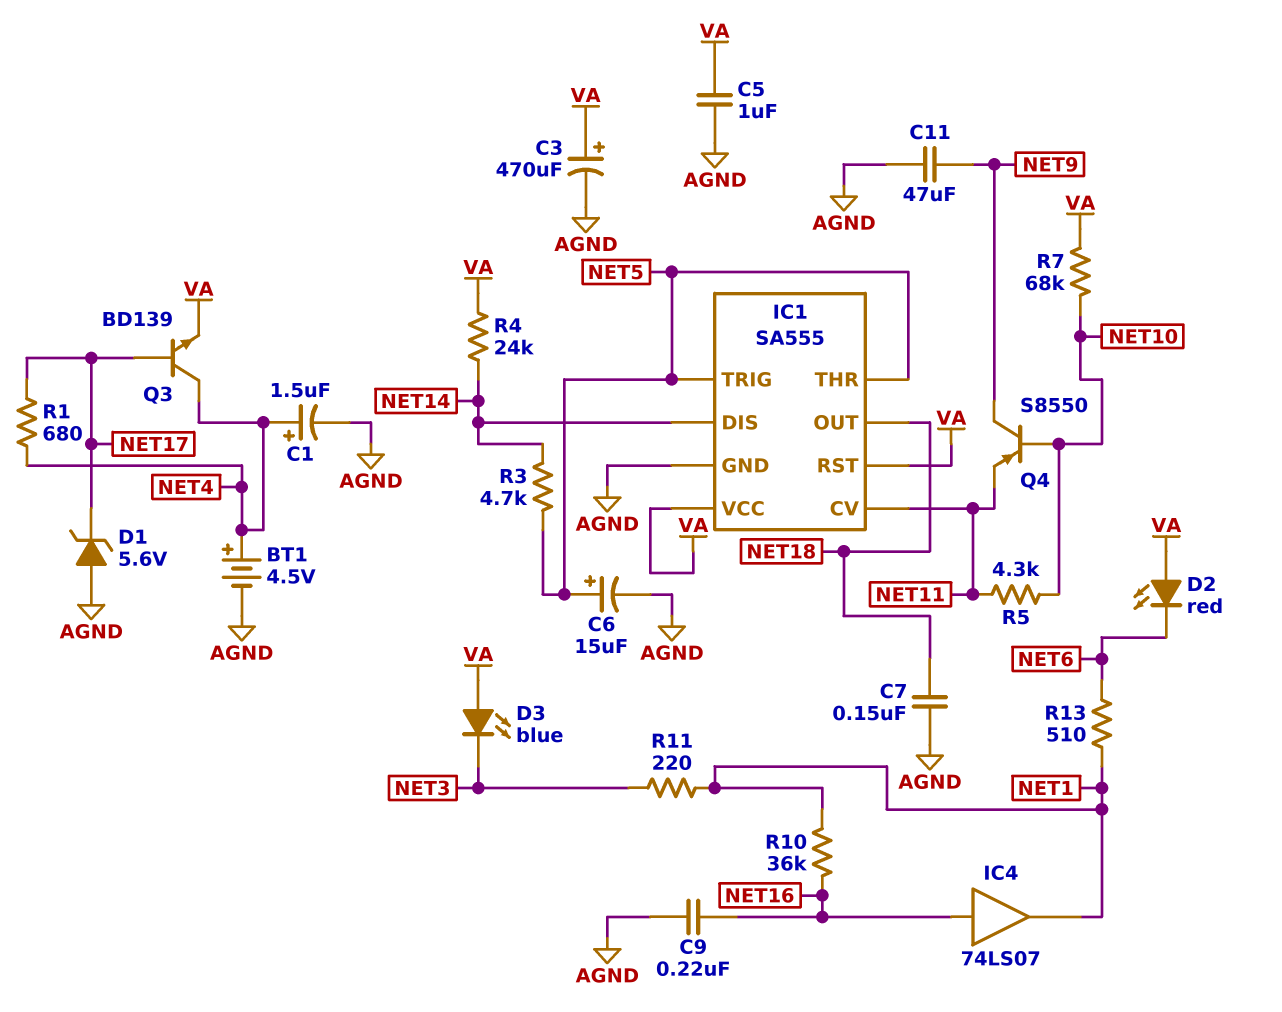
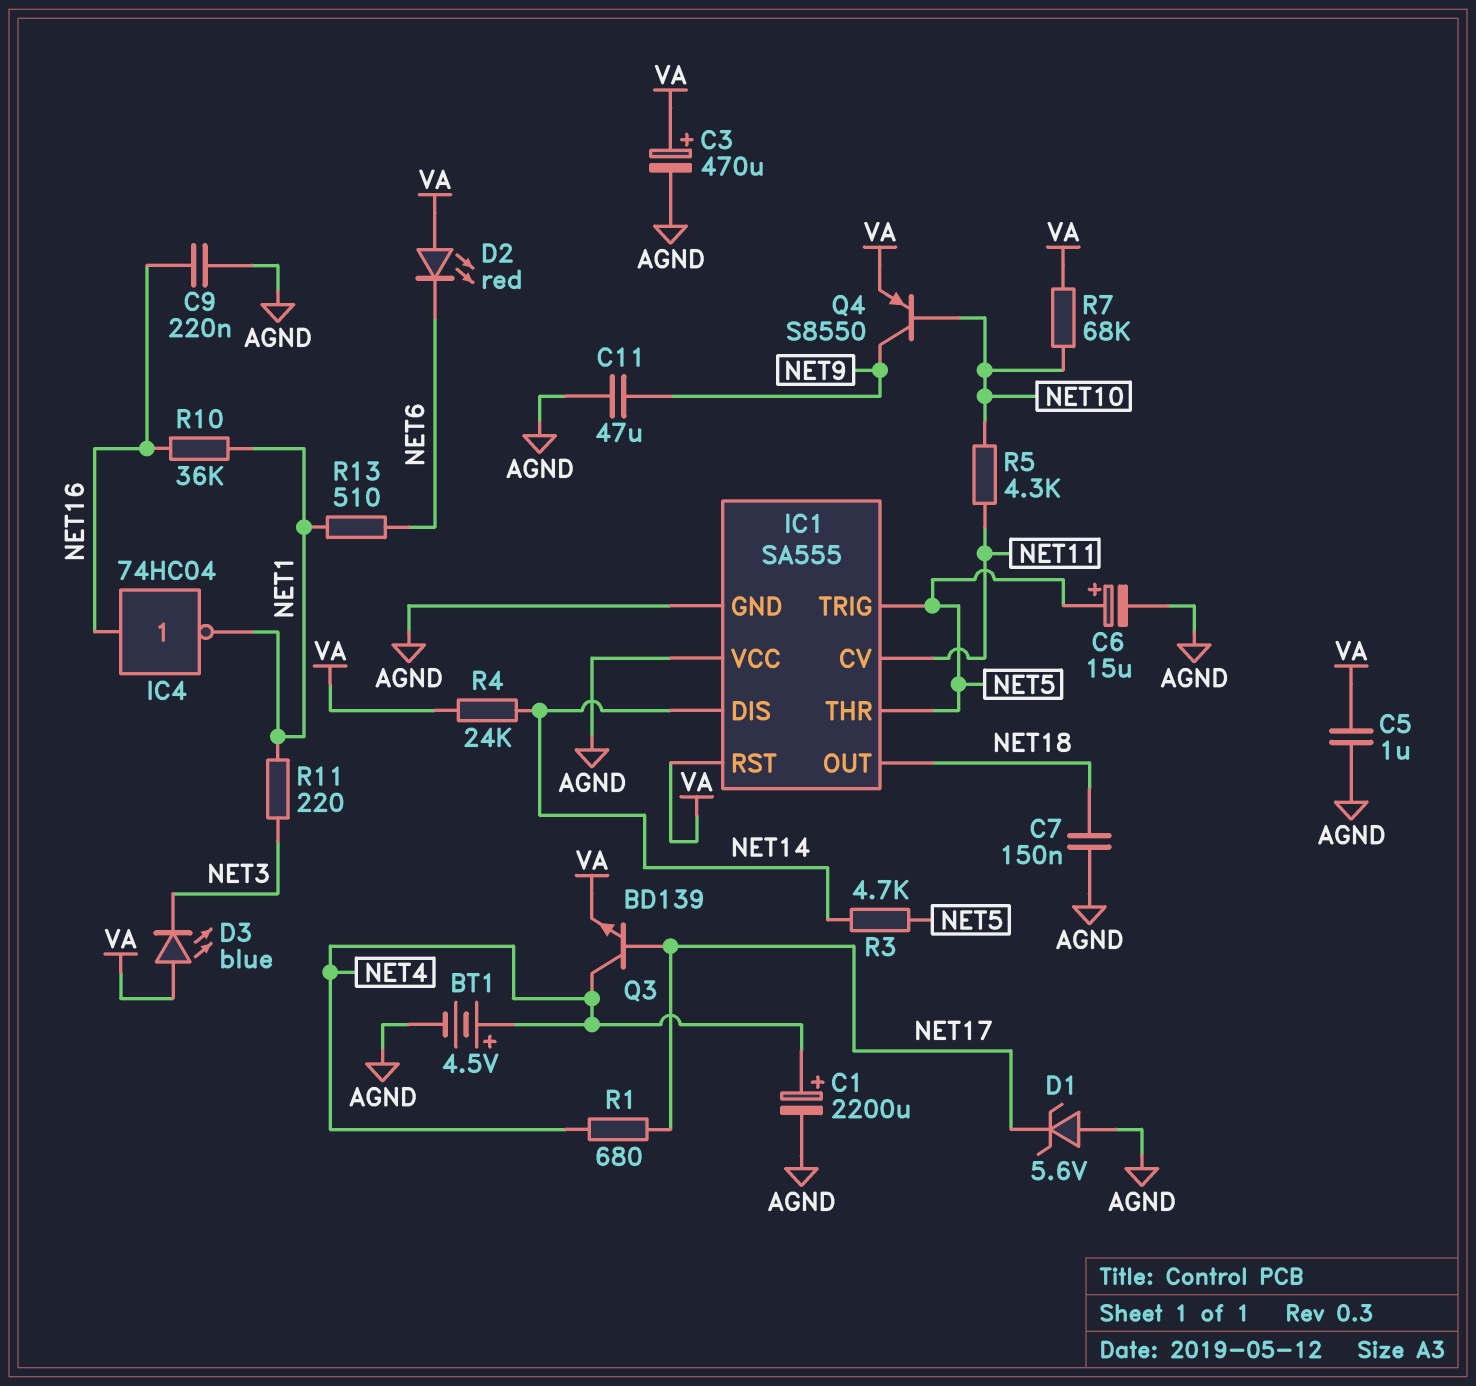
C1: 1.5uF (plus NET4, minus AGND) -> 2200uF (plus NET4, minus AGND)
IC1 pin VCC: VA -> AGND
IC4: buffer 74LS07 (in NET16, out NET1) -> NOT 74HC04 (in NET16, out NET1)
Q4: PNP S8550 (B NET10, C NET9, E NET11) -> PNP S8550 (B NET10, C NET9, E VA)

